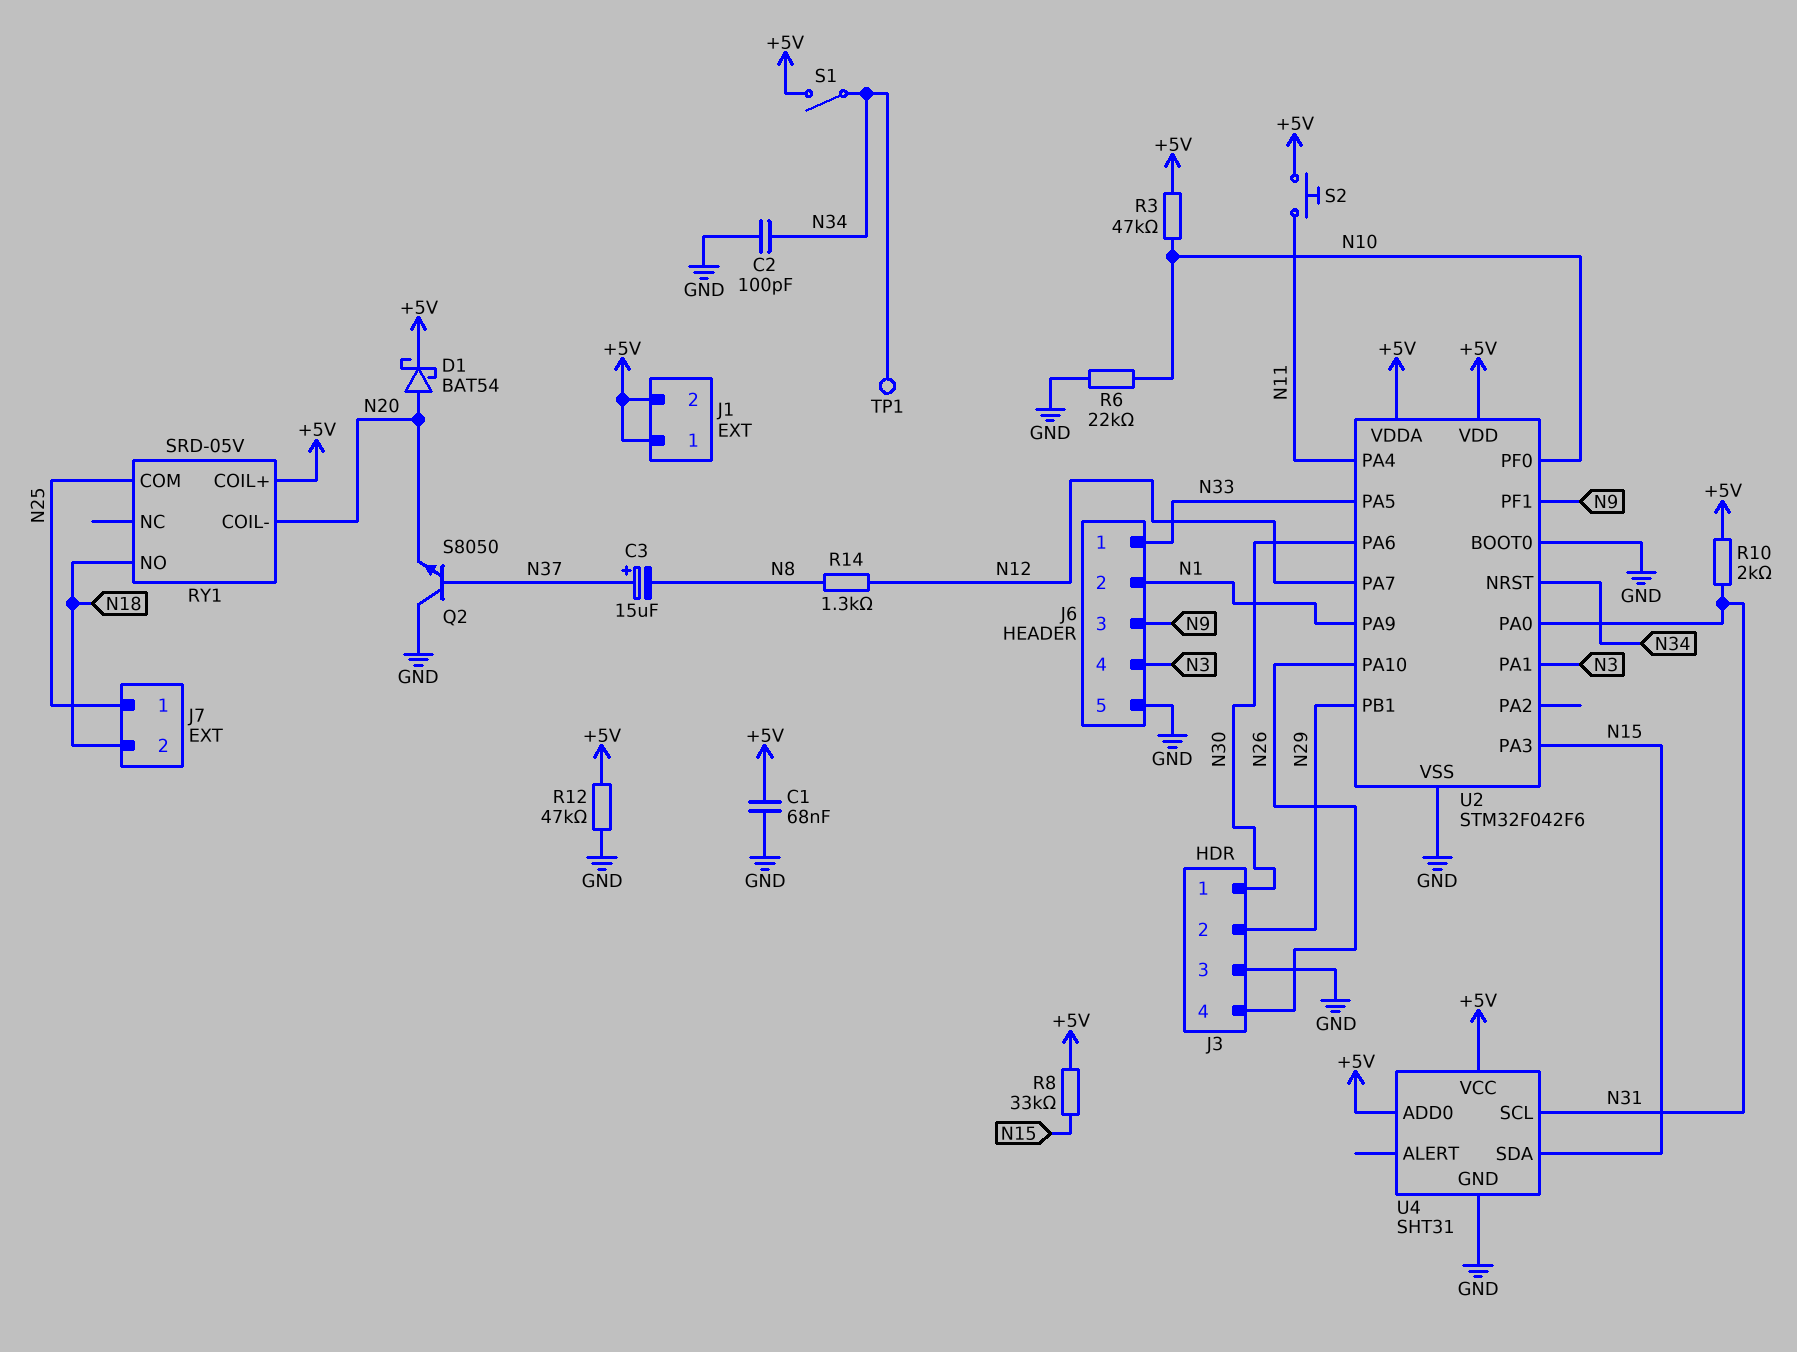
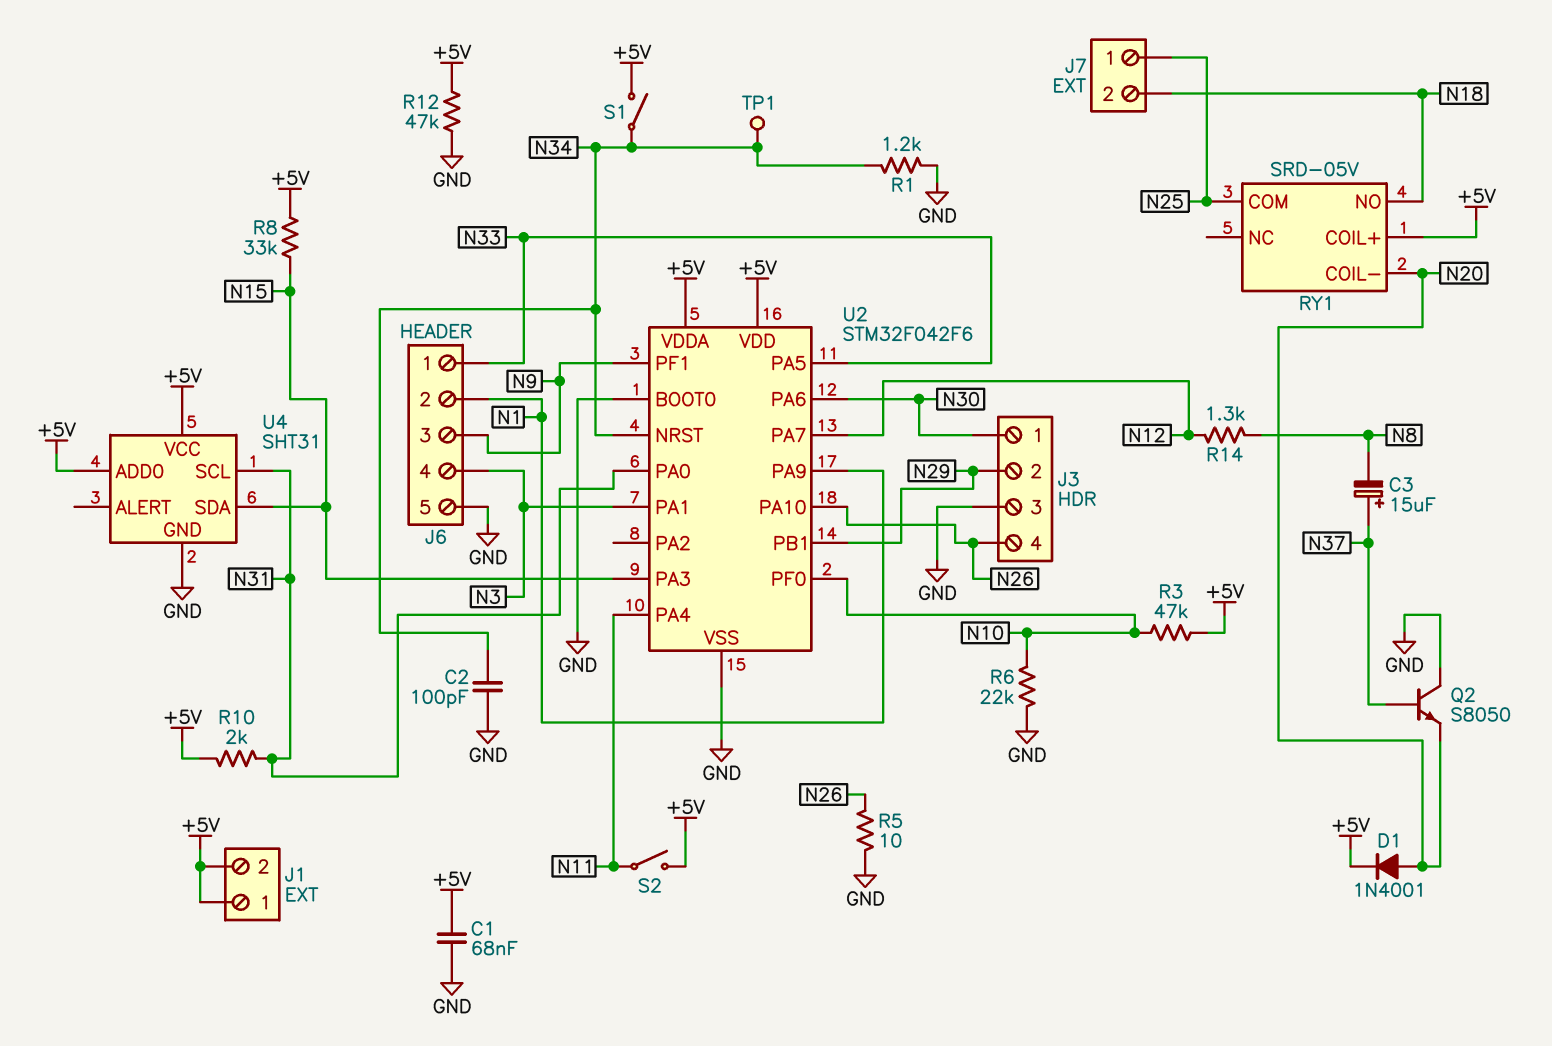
D1: schottky BAT54 (A N20, K +5V) -> diode 1N4001 (A N20, K +5V)
R1: none -> 1.2k (GND, N34)
R5: none -> 10 (GND, N26)
S2: button (+5V, N11) -> switch (+5V, N11)

